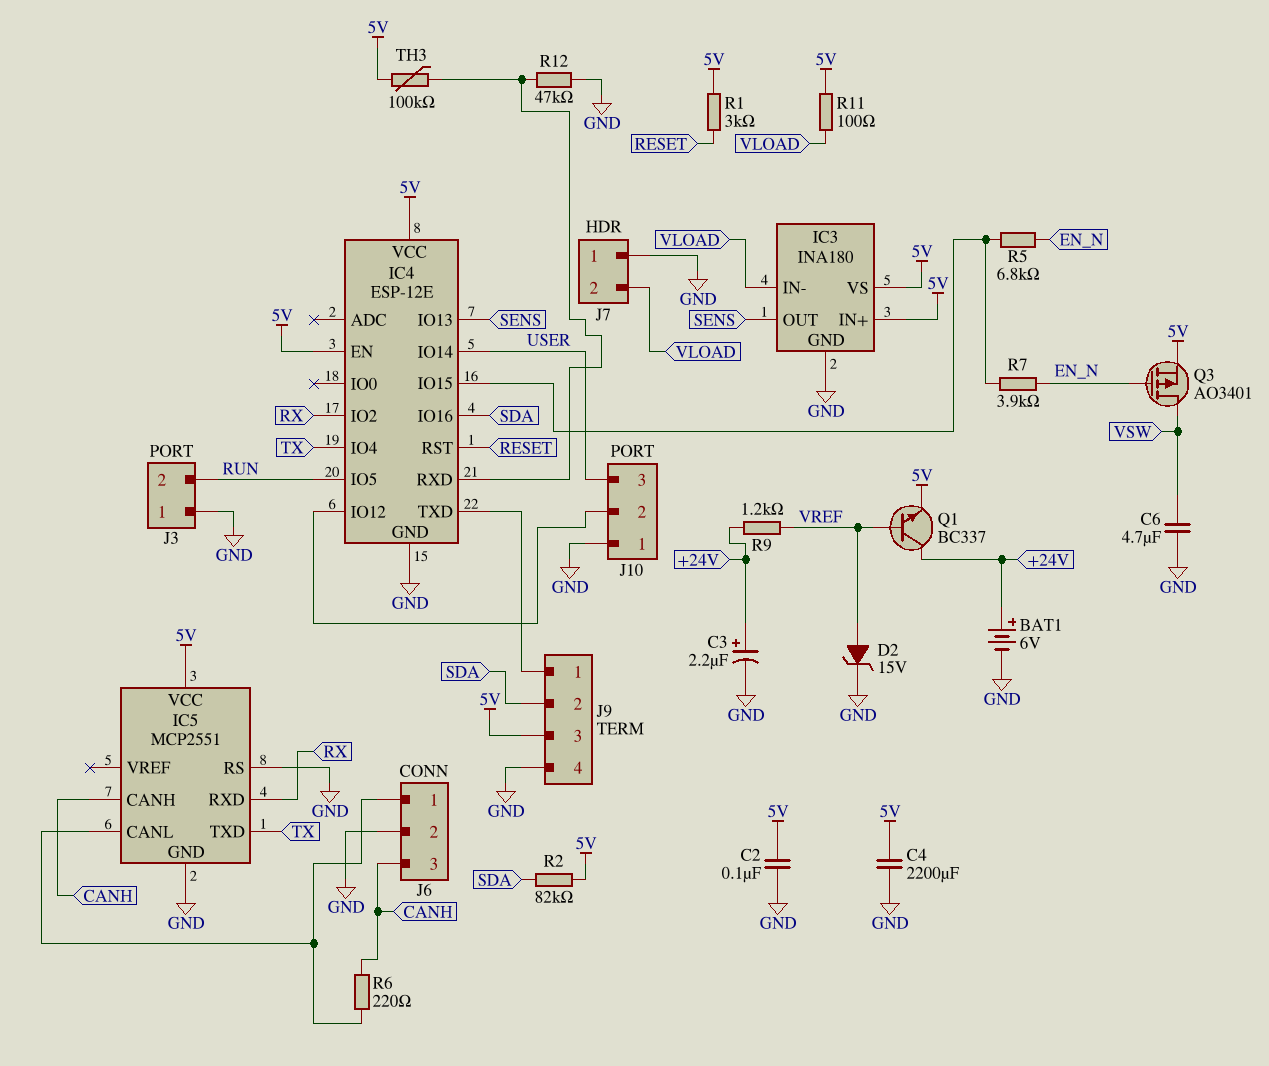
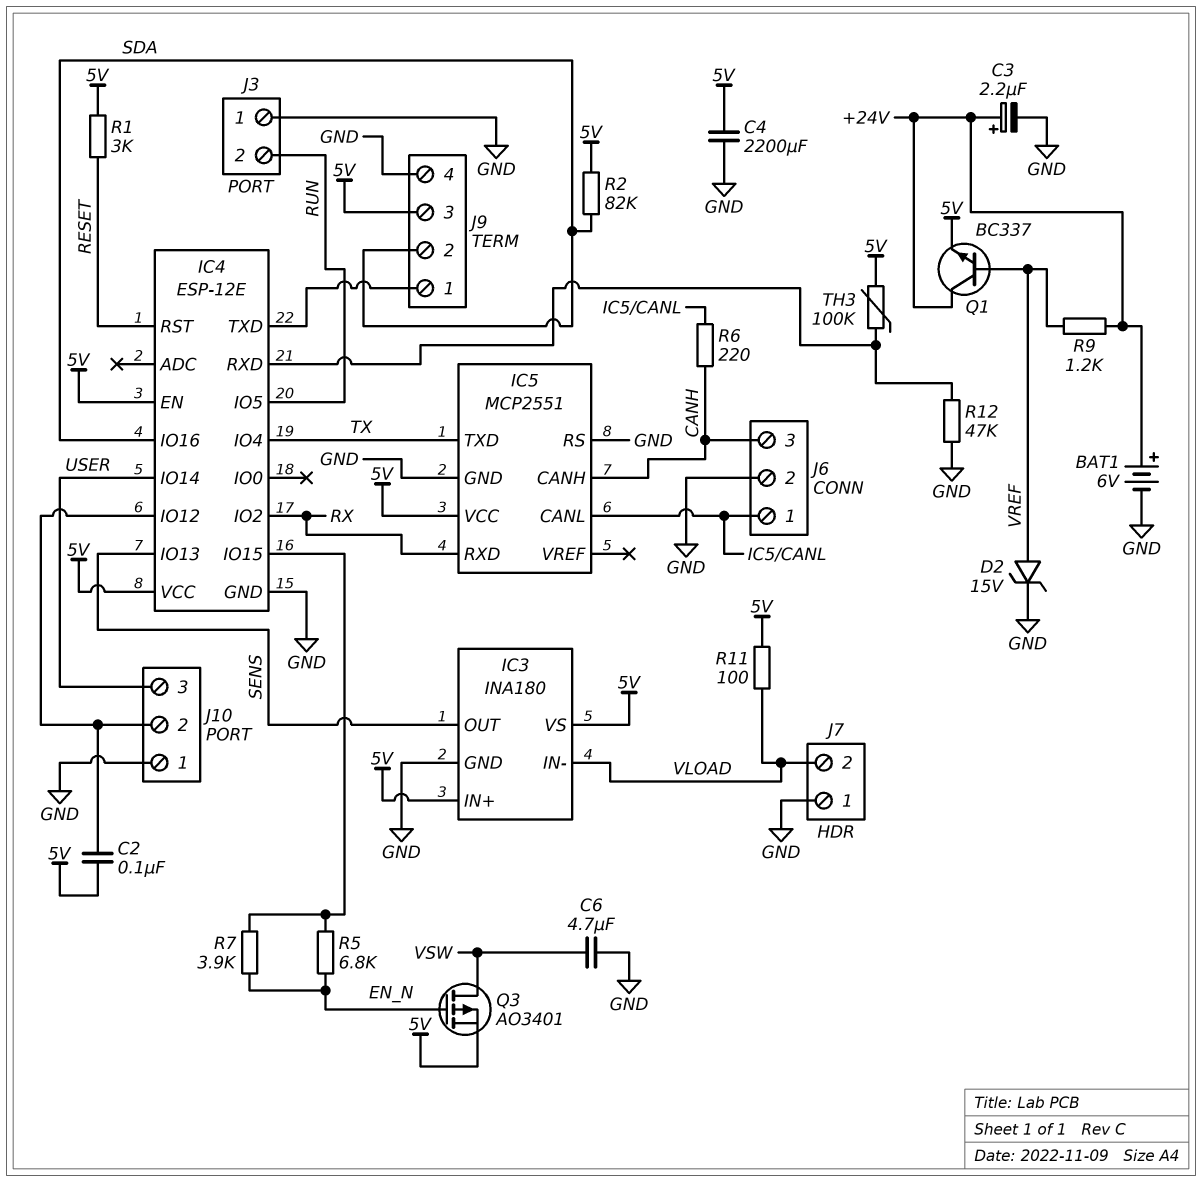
C2: 100nF (5V, GND) -> 100nF (5V, IC4/IO12)

